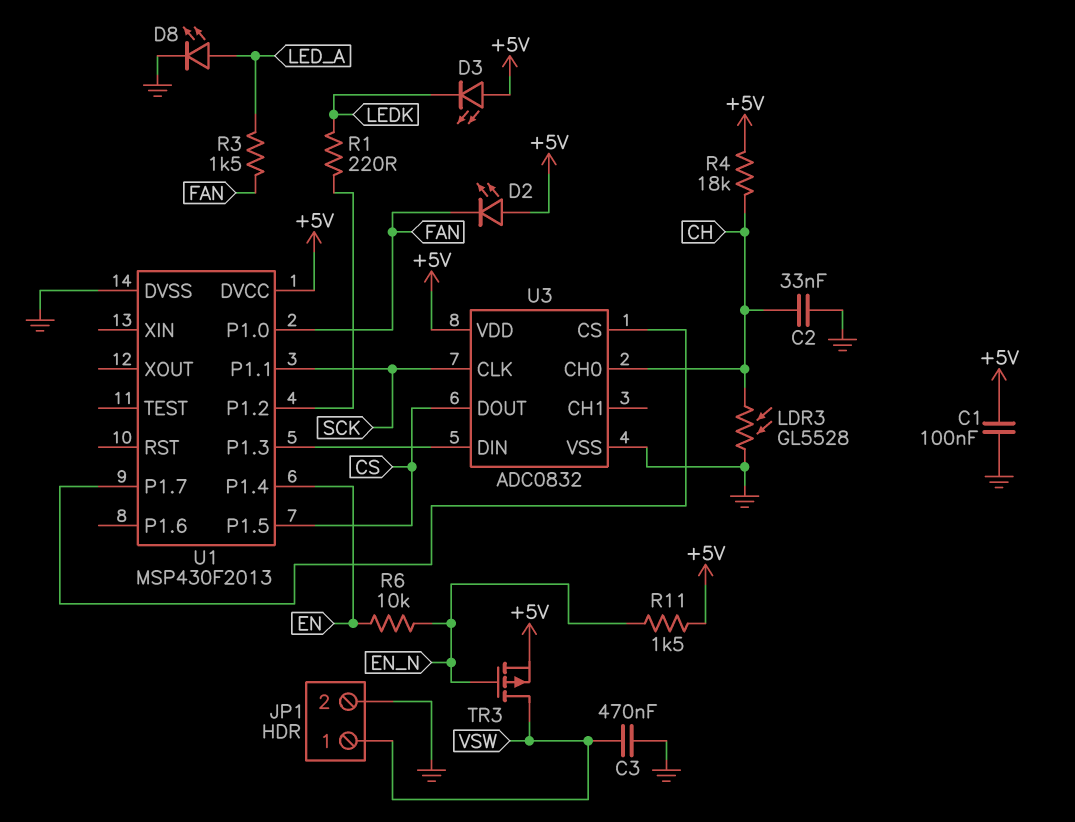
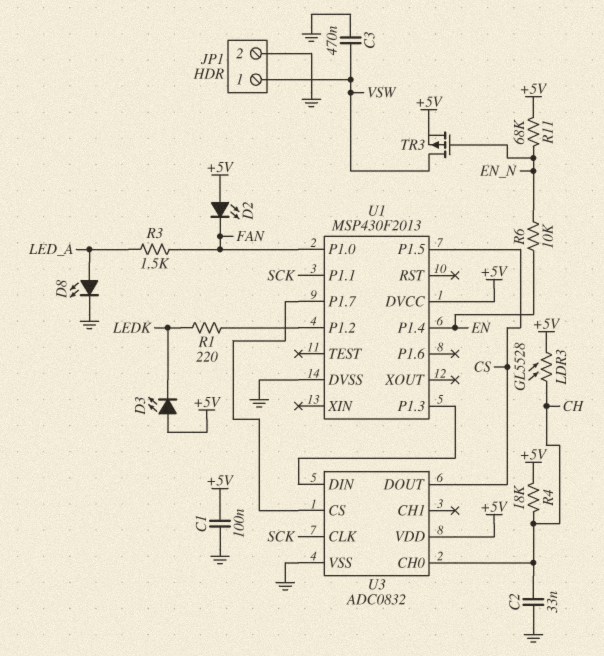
LDR3: GL5528 (CH, GND) -> GL5528 (+5V, CH)
R11: 1.5k (+5V, EN_N) -> 68k (+5V, EN_N)

